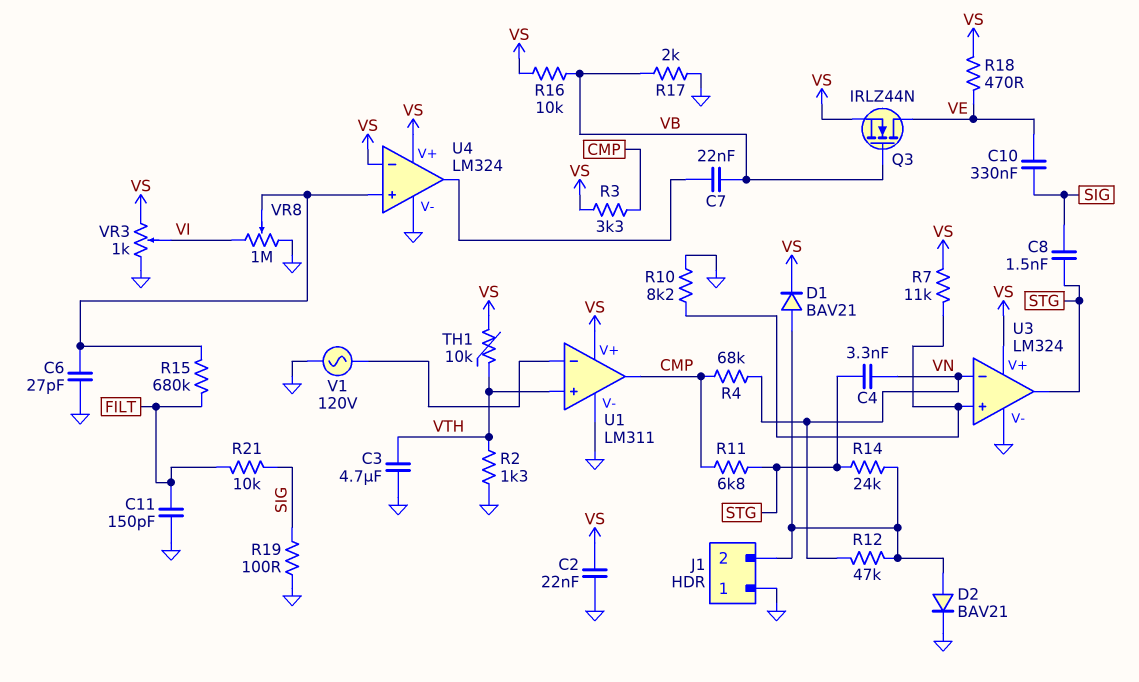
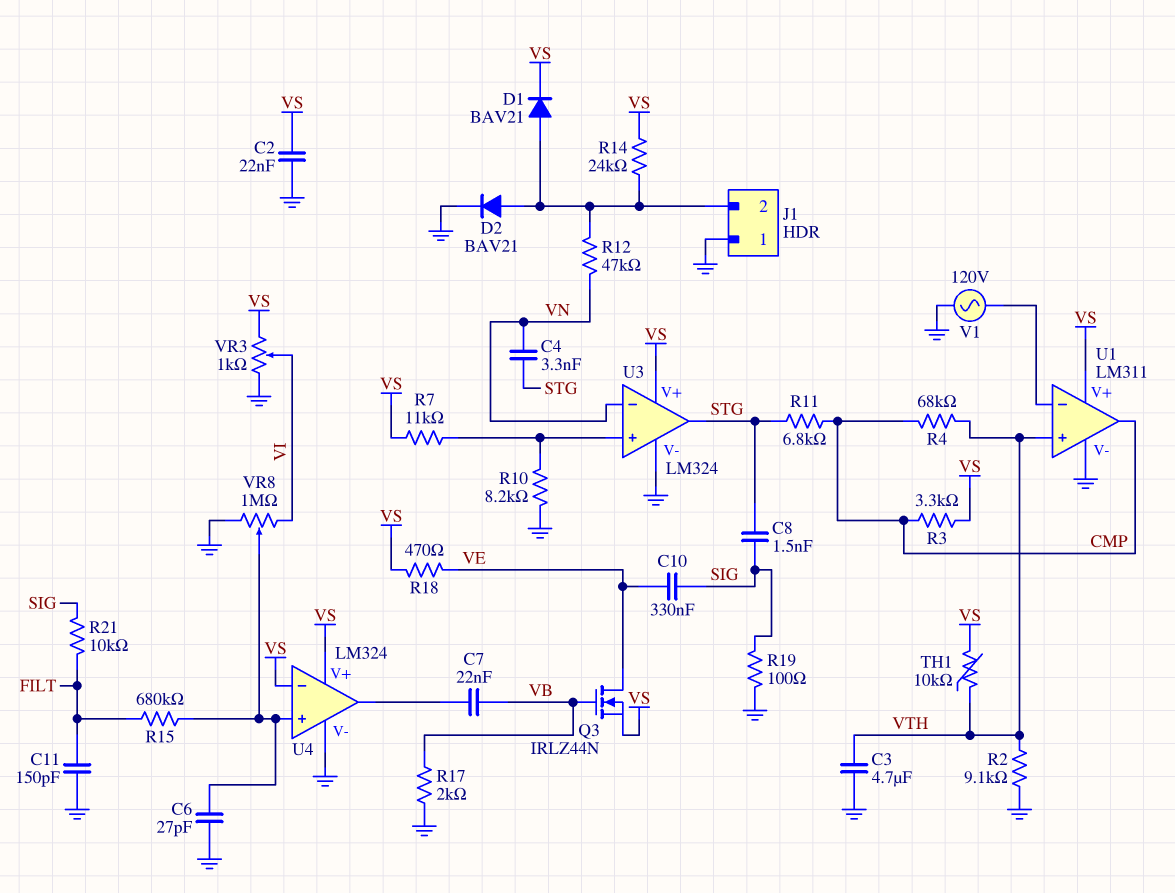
R2: 1.3k (GND, VTH) -> 9.1k (GND, VTH)
R4: 68k (CMP, VN) -> 68k (CMP, VTH)
R14: 24k (J1/2, STG) -> 24k (J1/2, VS)
R16: 10k (VB, VS) -> none

